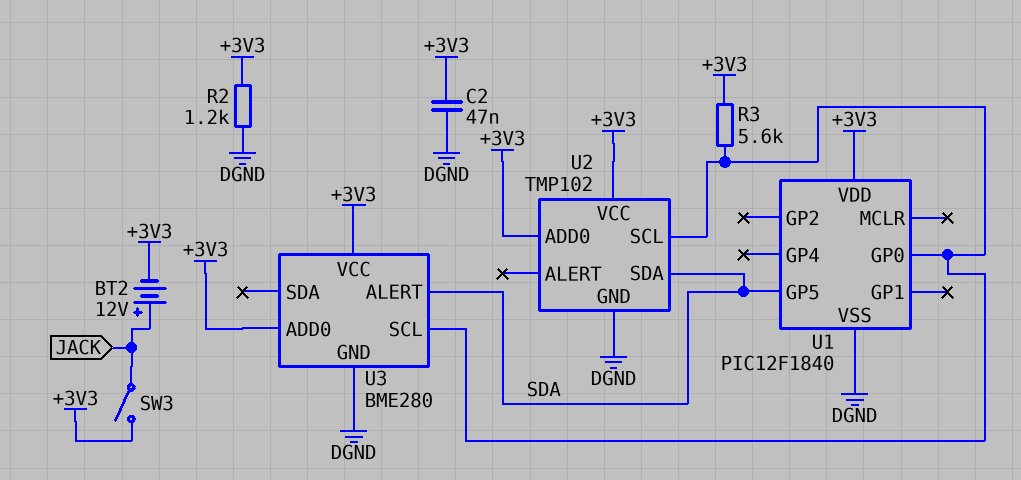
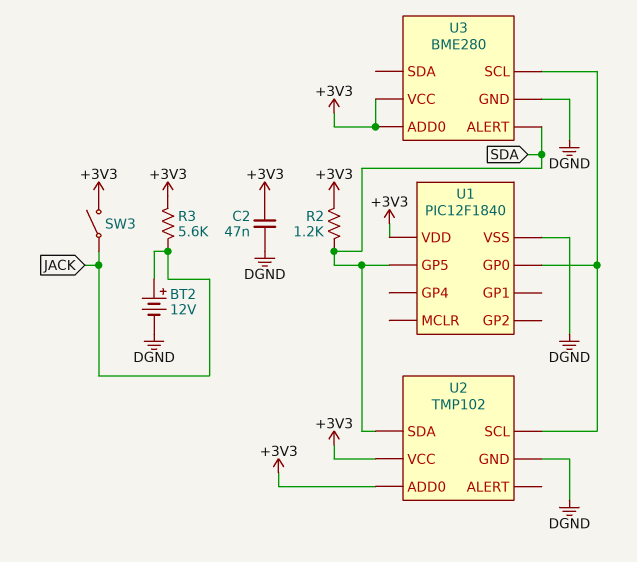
BT2: 12V (plus JACK, minus +3V3) -> 12V (plus JACK, minus DGND)
R2: 1.2k (+3V3, DGND) -> 1.2k (+3V3, SDA)
R3: 5.6k (+3V3, U1/GP0) -> 5.6k (+3V3, JACK)

